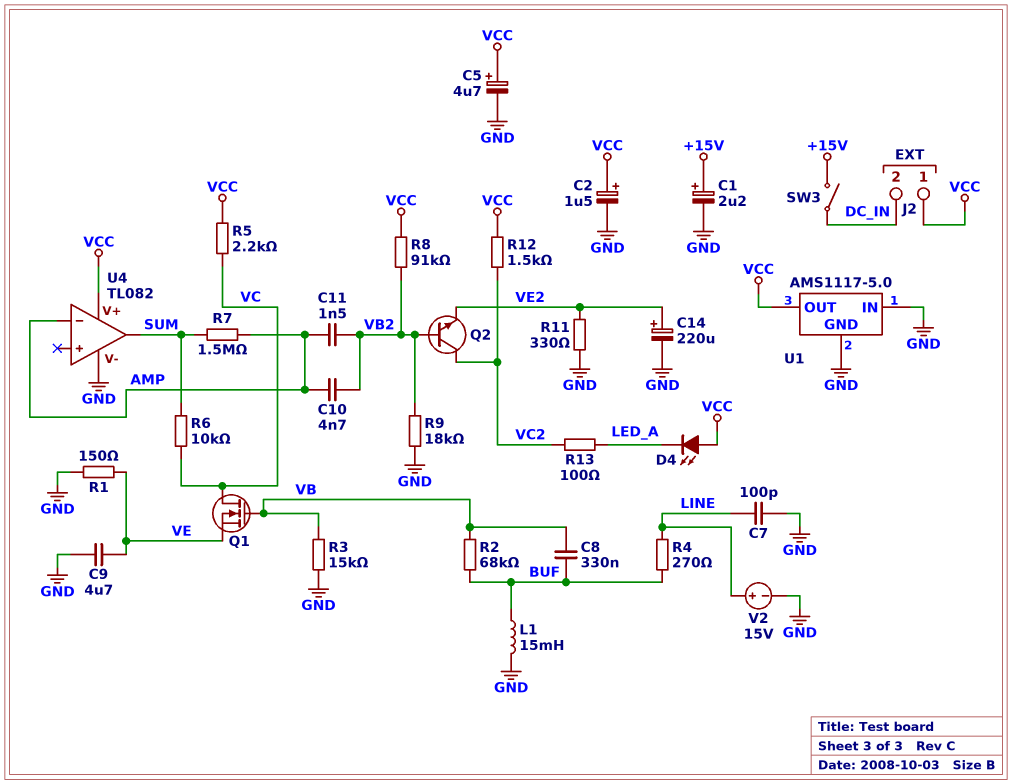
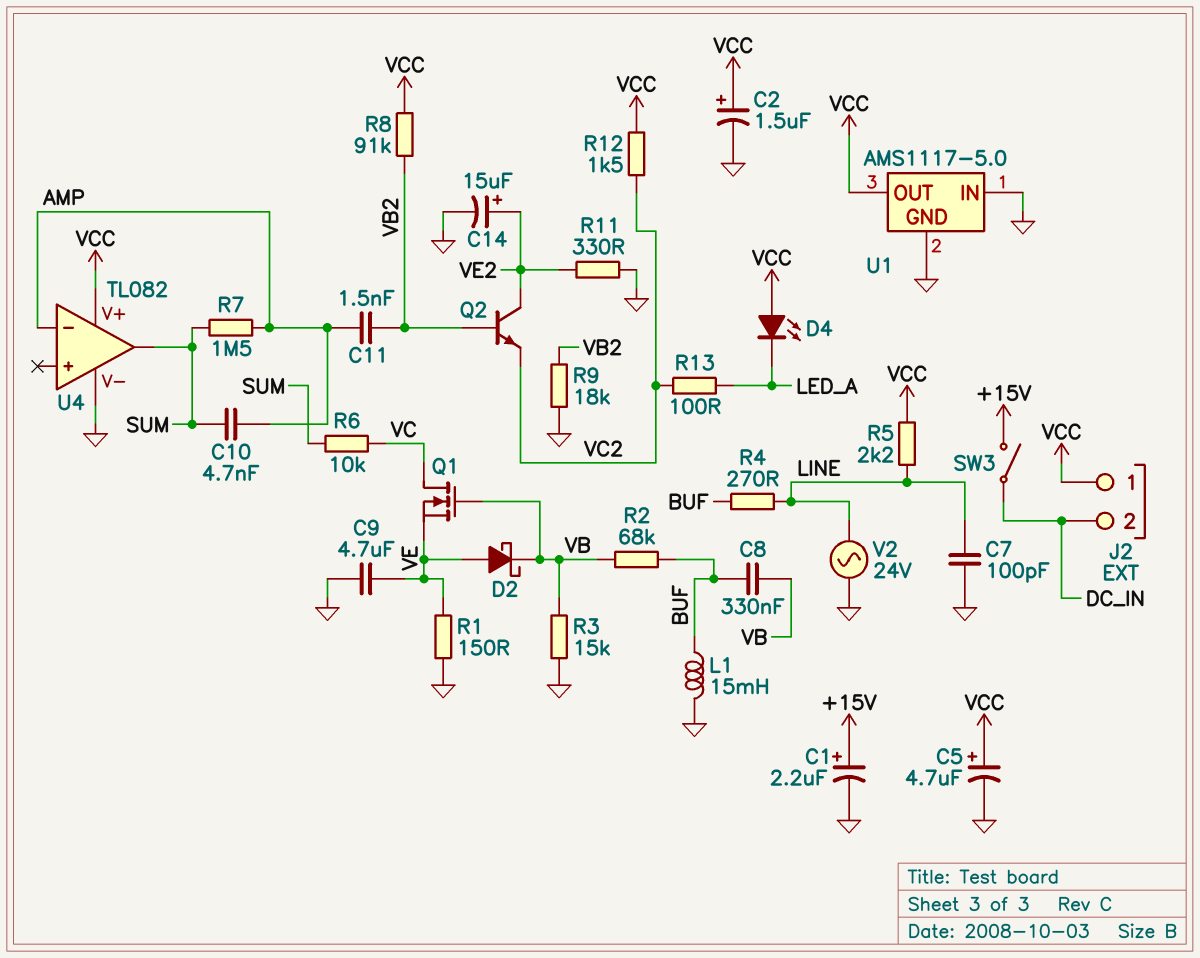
C10: 4.7nF (AMP, VB2) -> 4.7nF (AMP, SUM)
C14: 220uF (plus VE2, minus GND) -> 15uF (plus VE2, minus GND)
D2: none -> schottky (A VE, K VB)
Q2: NPN (B VB2, C VC2, E VE2) -> NPN (B VB2, C VE2, E VC2)
R5: 2.2k (VC, VCC) -> 2.2k (LINE, VCC)
V2: 15V (plus LINE, minus GND) -> AC 24V (GND, LINE)

